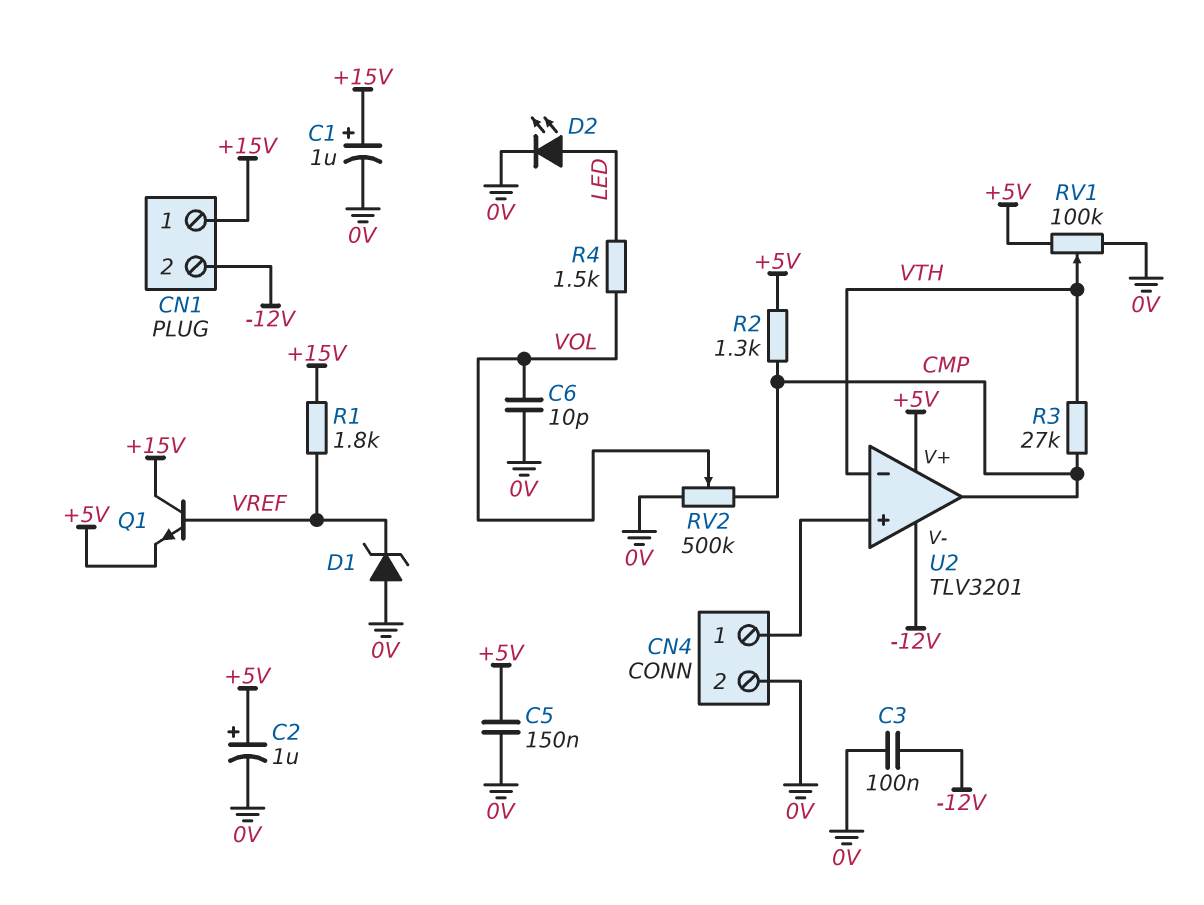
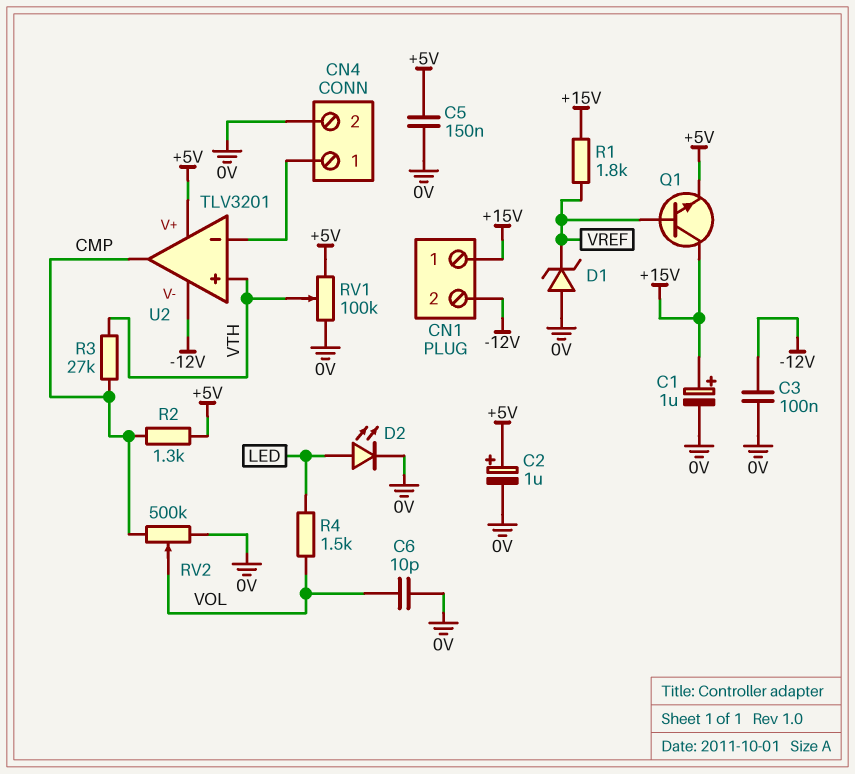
U2 pin in+: CN4/1 -> VTH
U2 pin in-: VTH -> CN4/1

